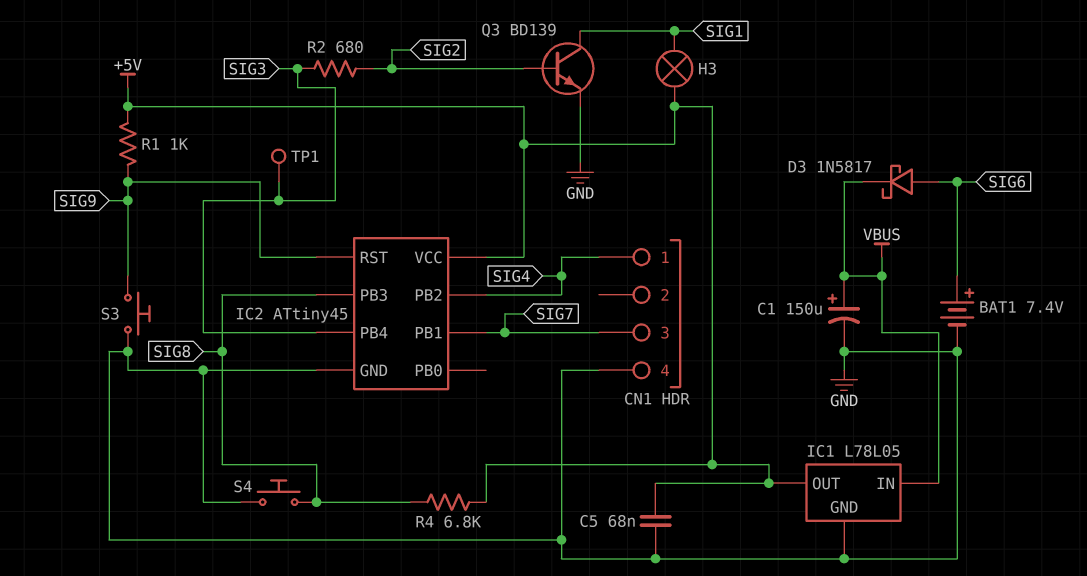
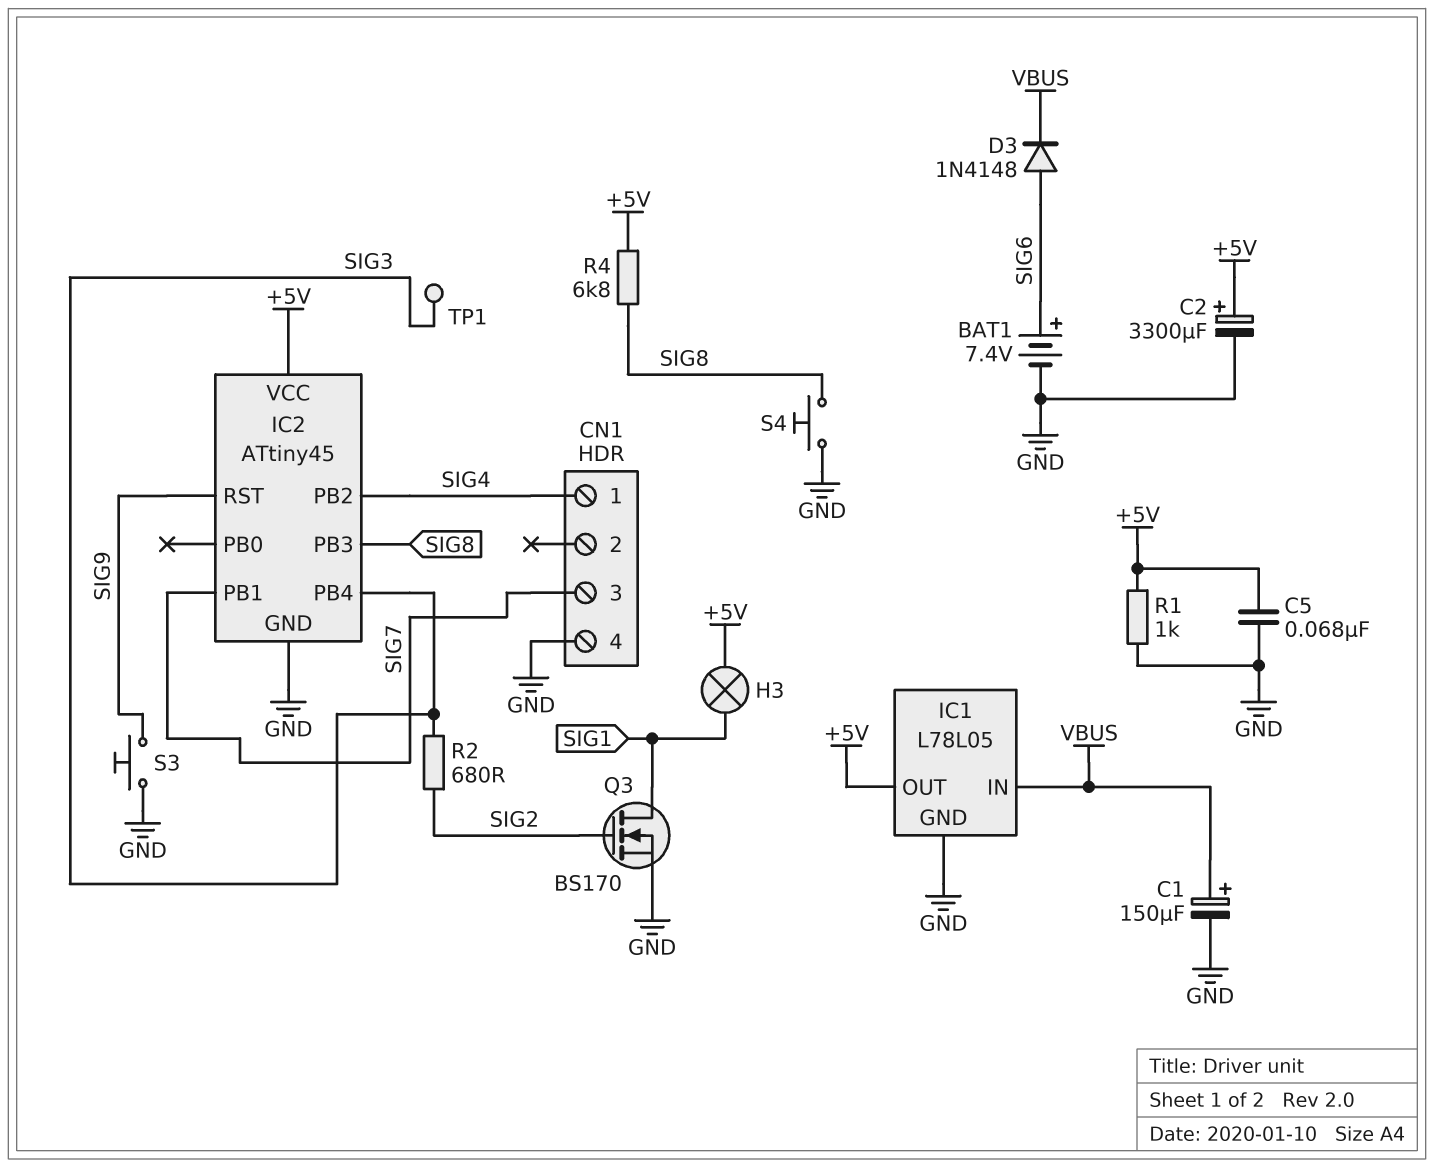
C2: none -> 3300uF (plus +5V, minus GND)
D3: schottky 1N5817 (A SIG6, K VBUS) -> diode 1N4148 (A SIG6, K VBUS)
Q3: NPN BD139 (B SIG2, C SIG1, E GND) -> NMOS BS170 (G SIG2, D SIG1, S GND)
R1: 1k (+5V, SIG9) -> 1k (+5V, GND)

